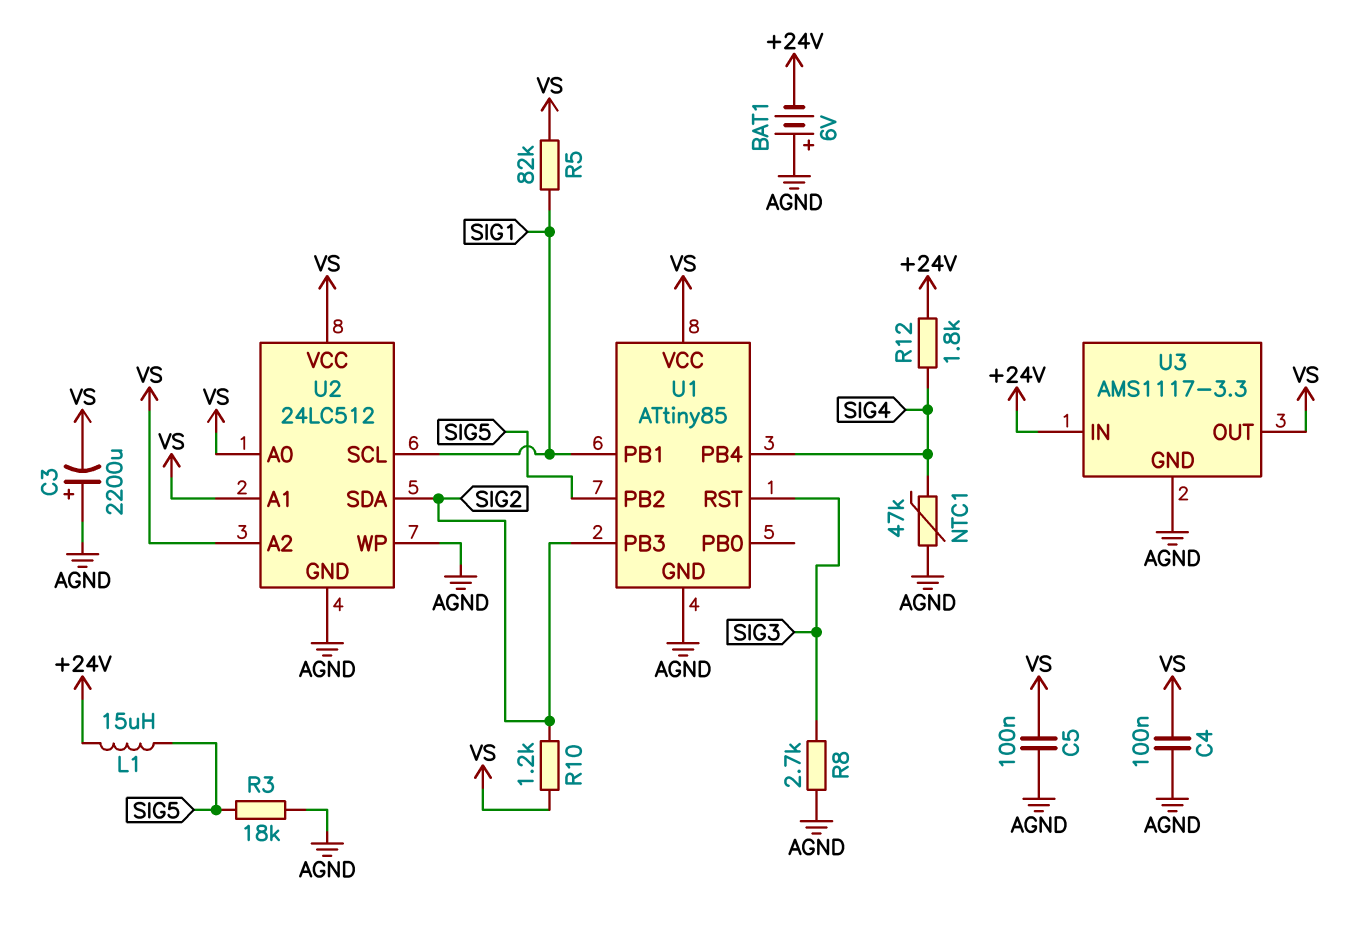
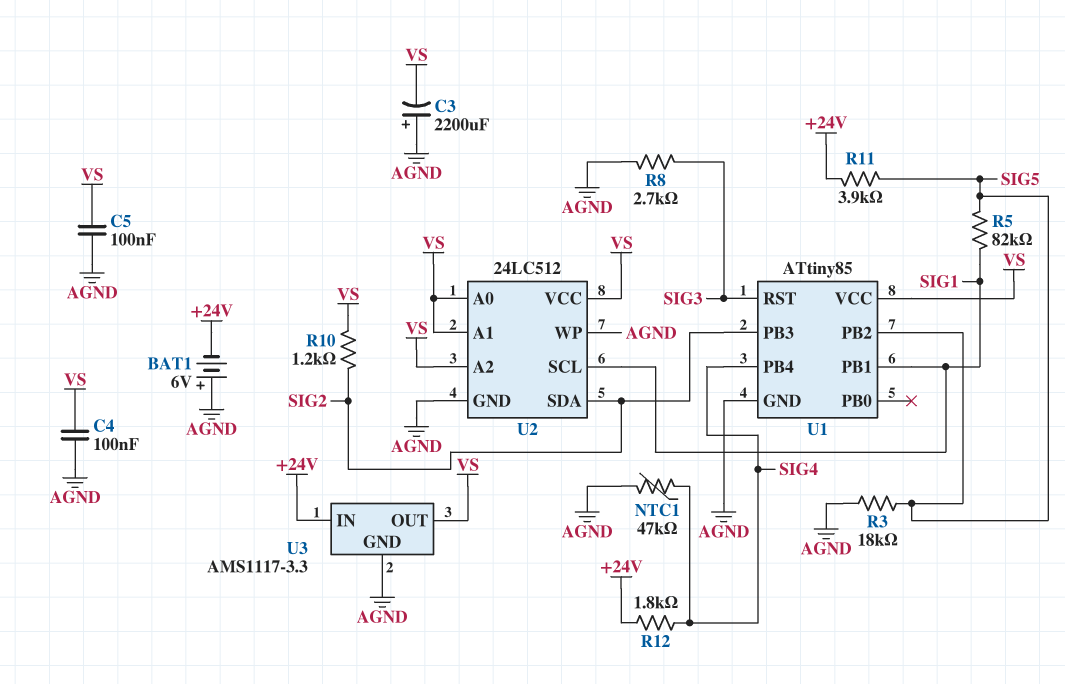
L1: 15uH (+24V, SIG5) -> none
R5: 82k (SIG1, VS) -> 82k (SIG1, SIG5)
R11: none -> 3.9k (+24V, SIG5)

